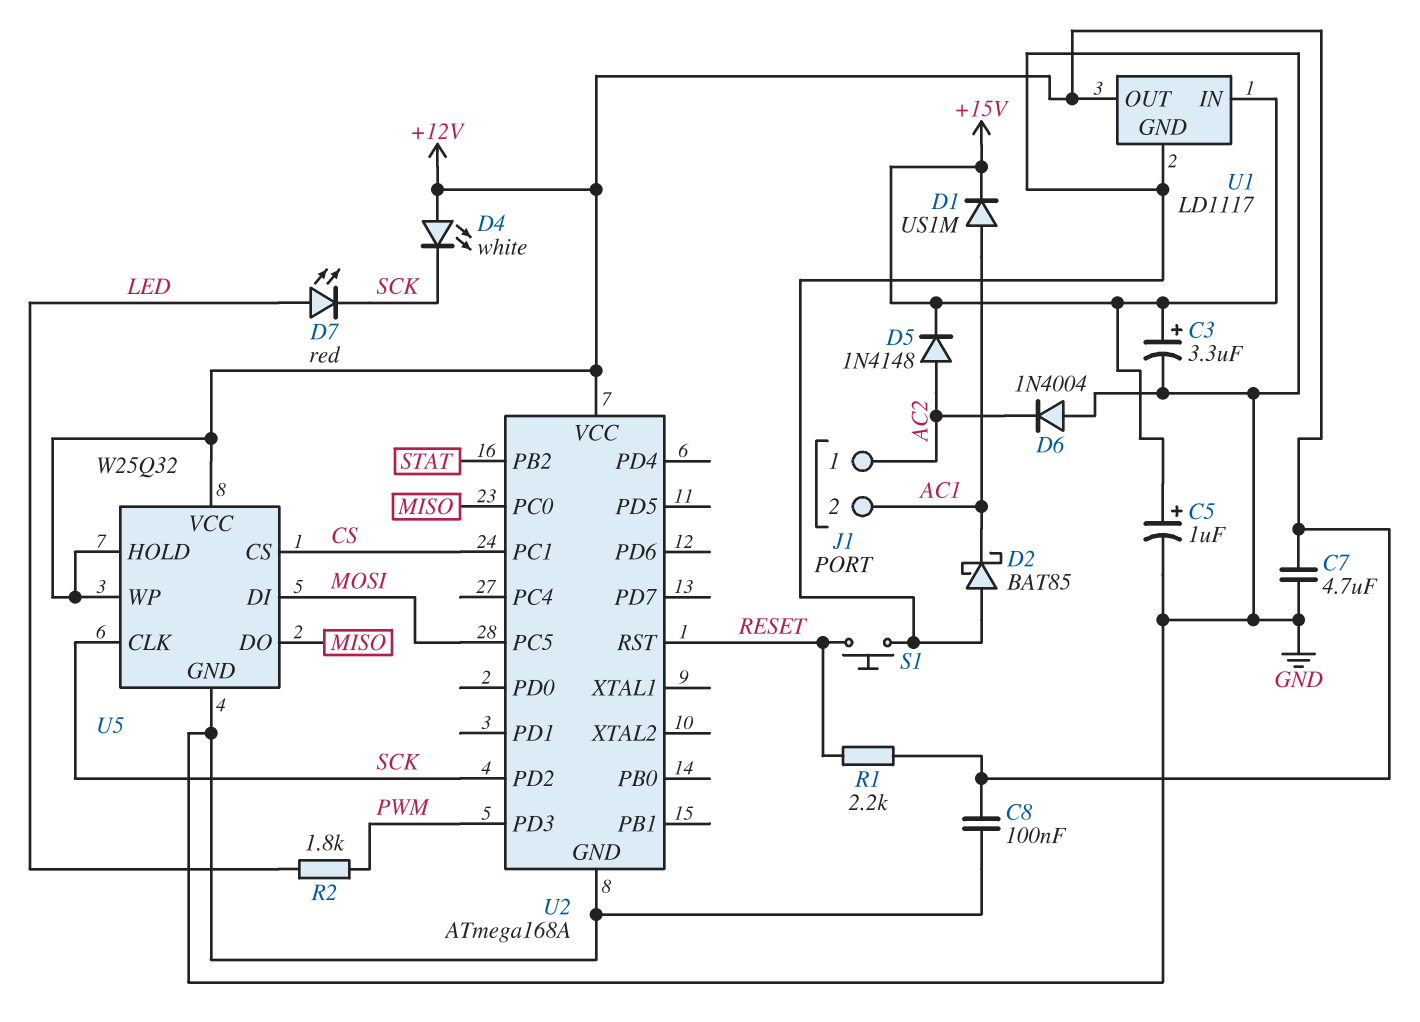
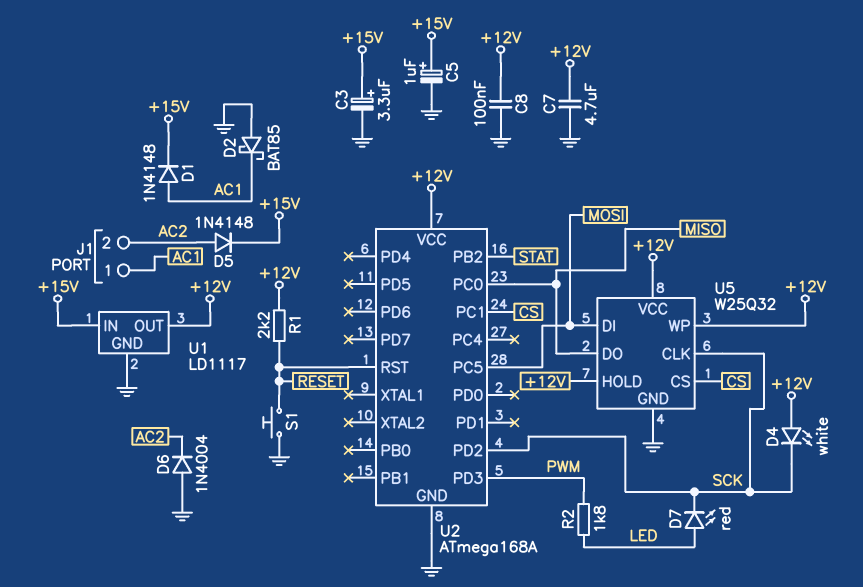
D1: diode US1M (A AC1, K +15V) -> diode 1N4148 (A AC1, K +15V)
J1 pin 1: AC2 -> AC1
J1 pin 2: AC1 -> AC2

